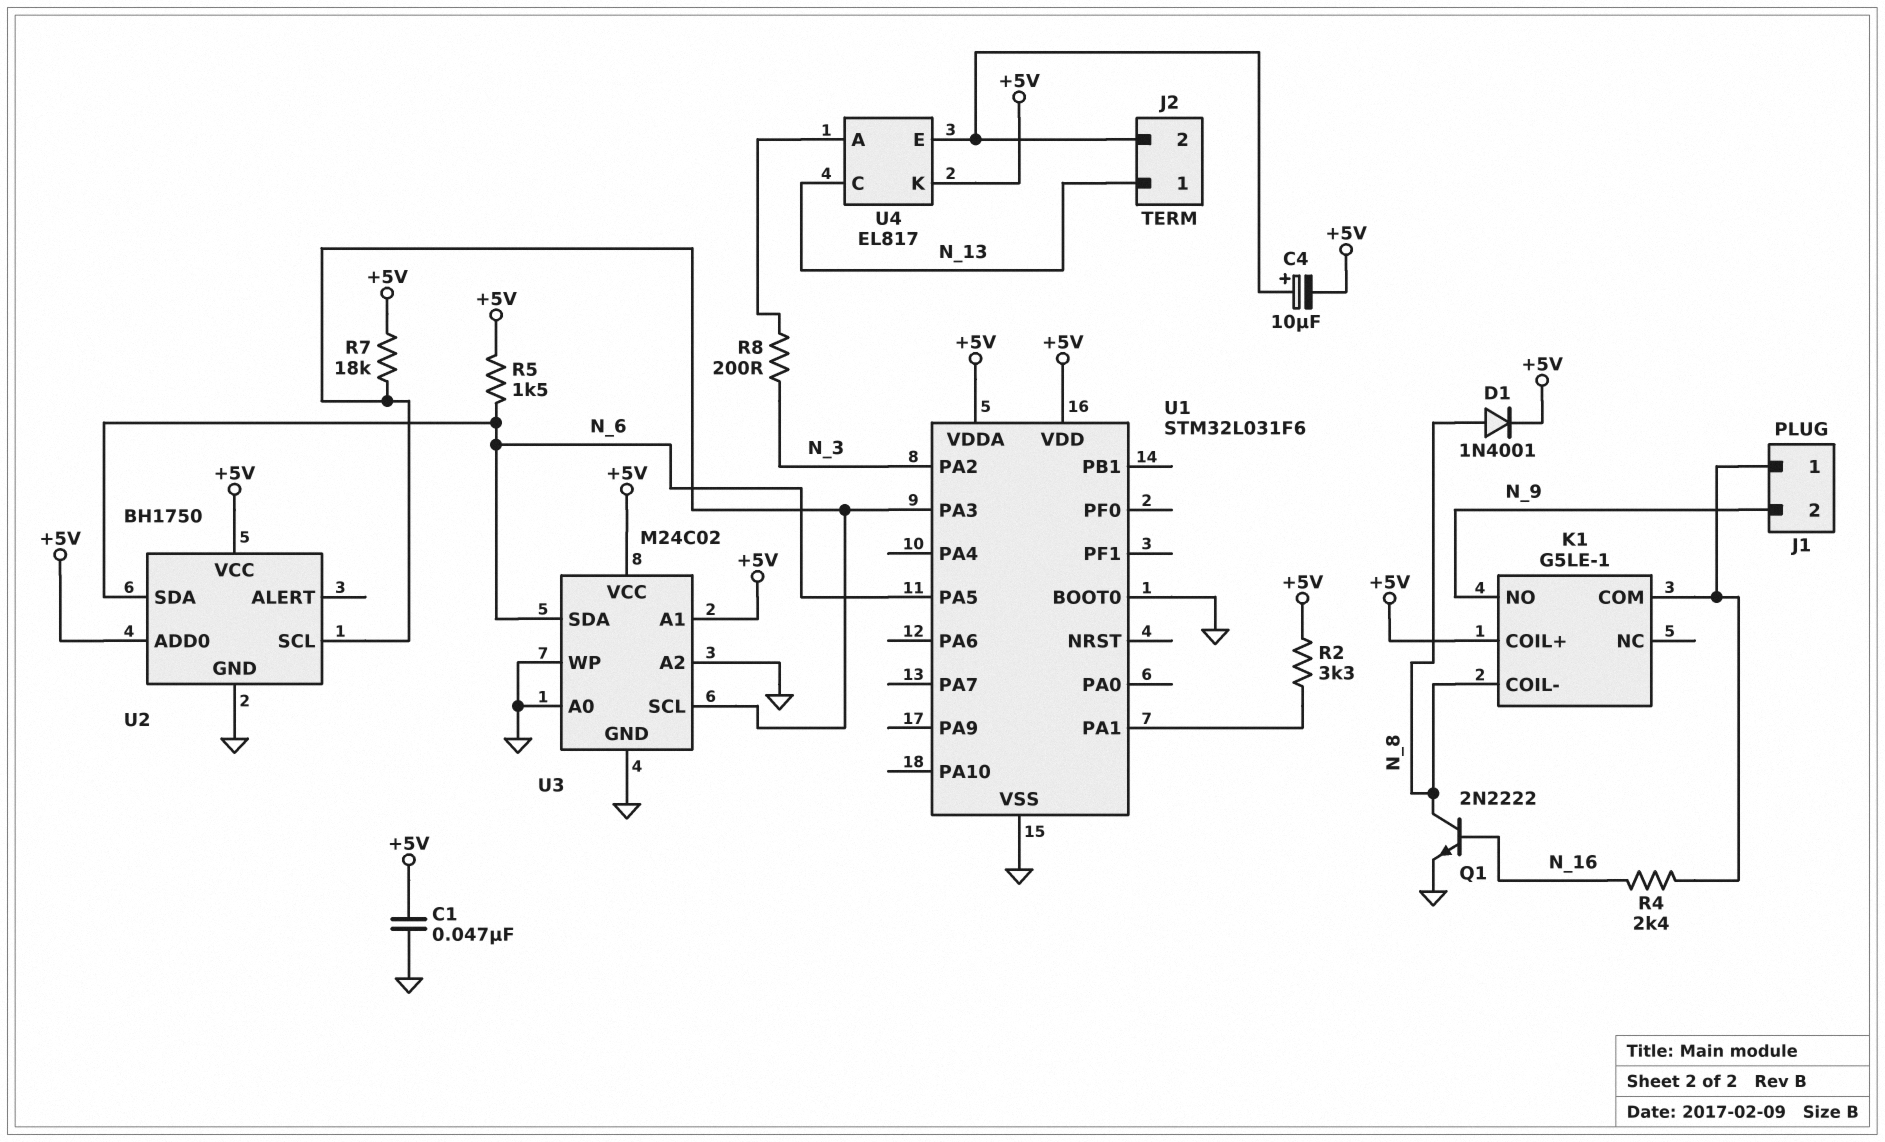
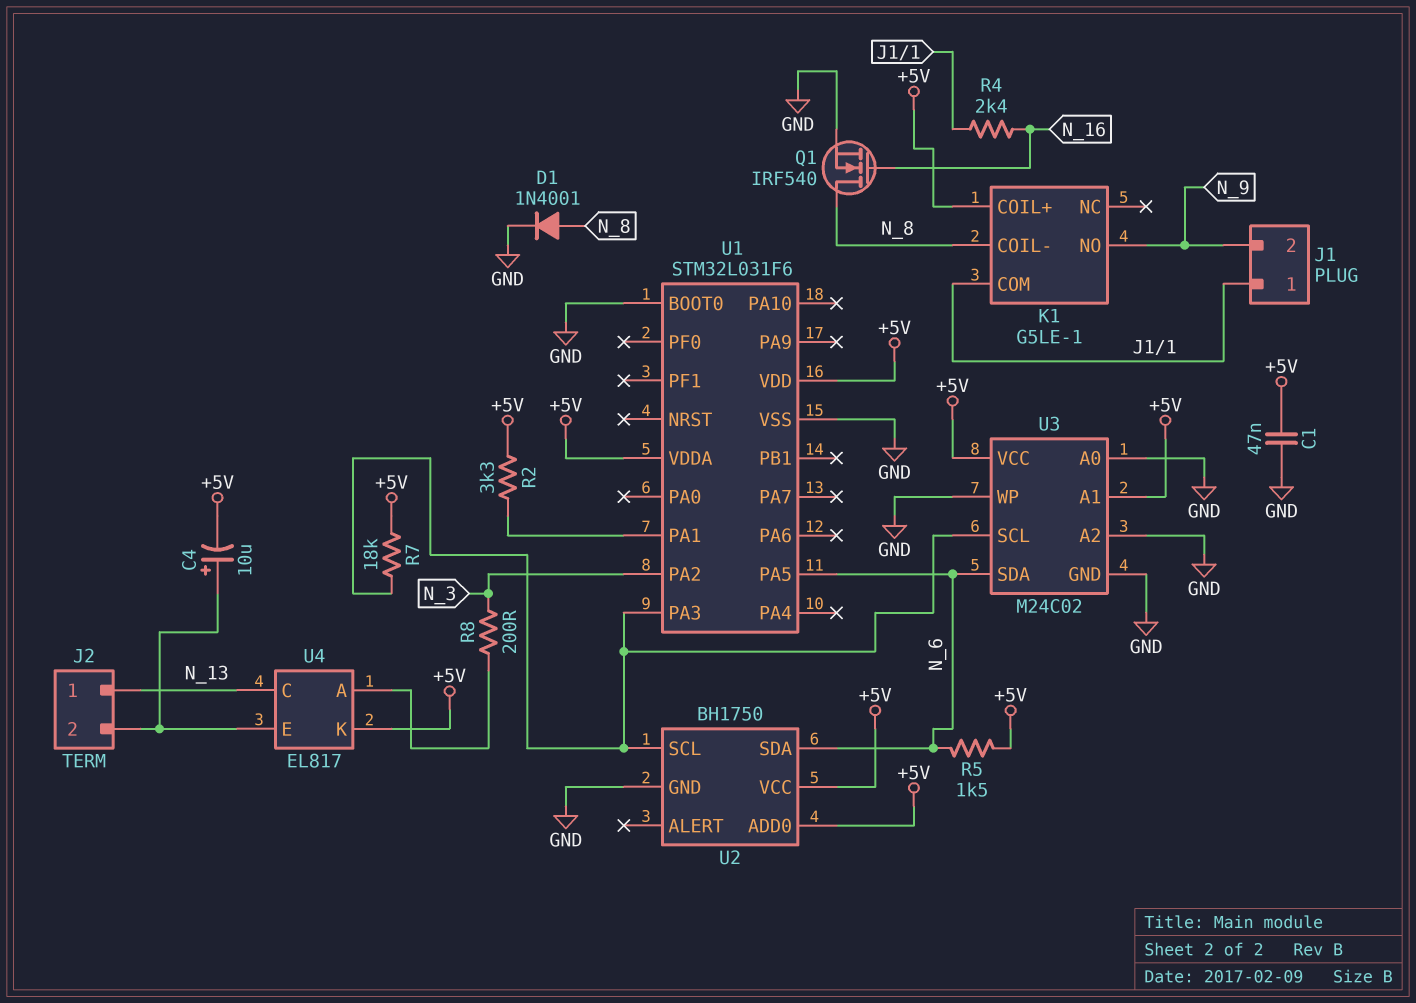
D1: diode 1N4001 (A N_8, K +5V) -> diode 1N4001 (A N_8, K GND)
Q1: NPN 2N2222 (B N_16, C N_8, E GND) -> NMOS IRF540 (G N_16, D N_8, S GND)

